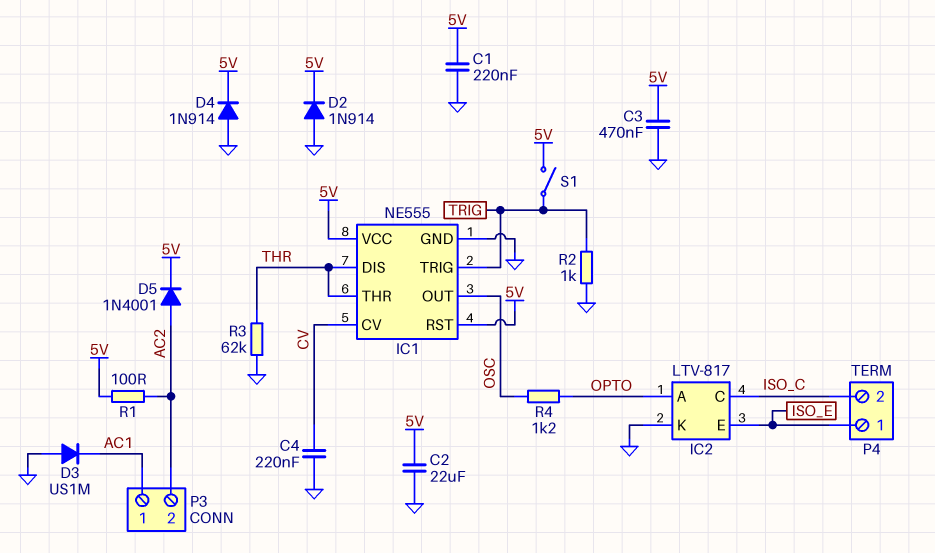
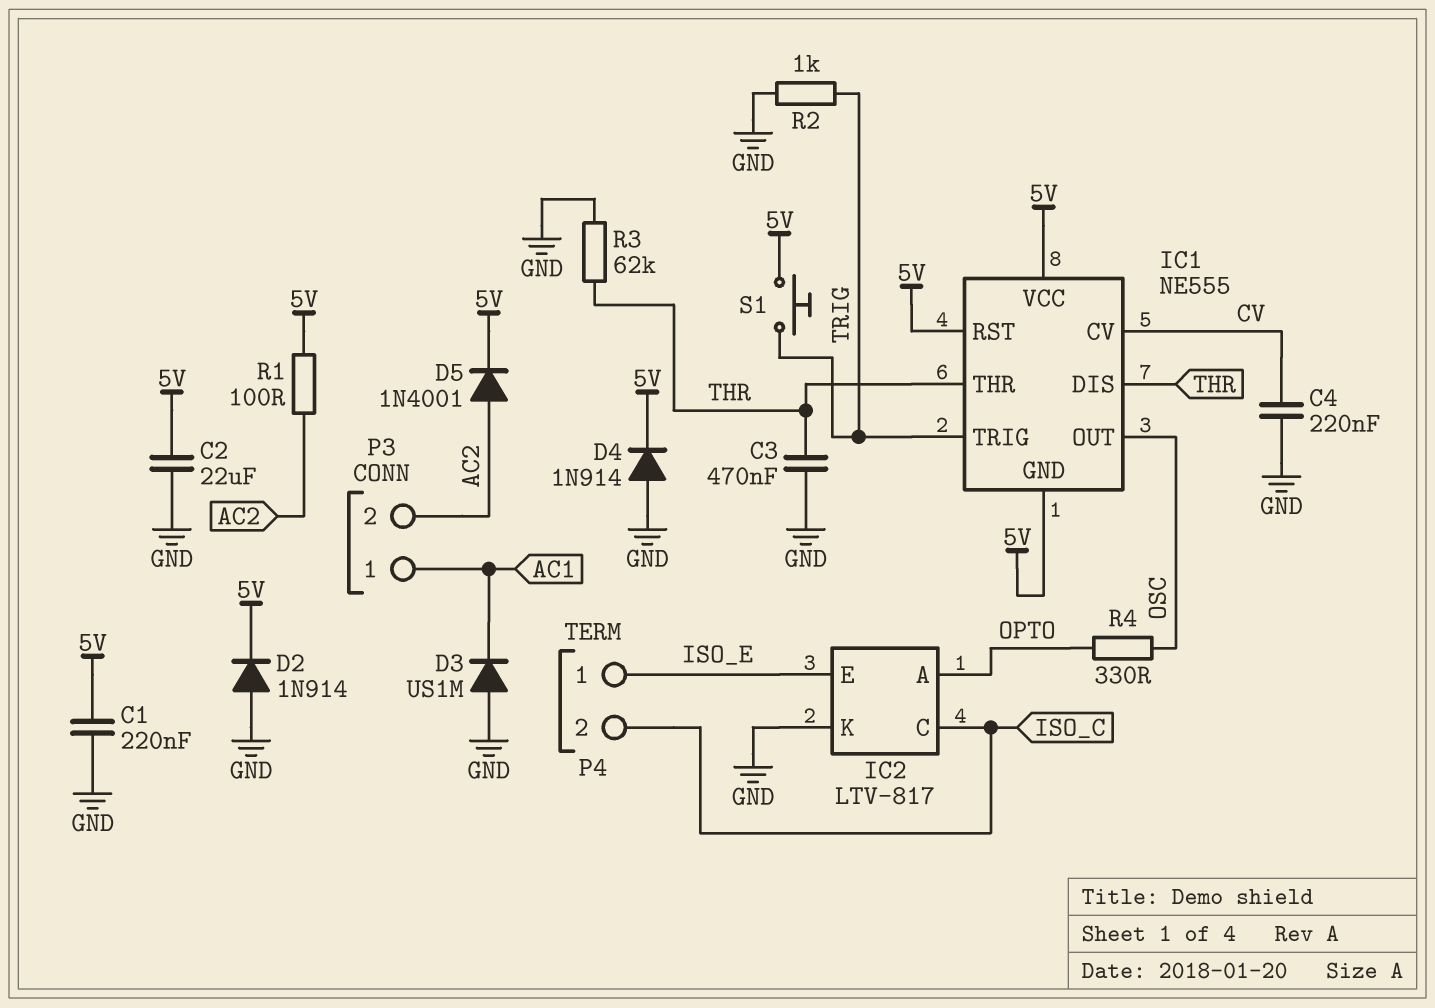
C3: 470nF (5V, GND) -> 470nF (GND, THR)
IC1 pin GND: GND -> 5V
R4: 1.2k (OPTO, OSC) -> 330 (OPTO, OSC)
S1: switch (5V, TRIG) -> button (5V, TRIG)

